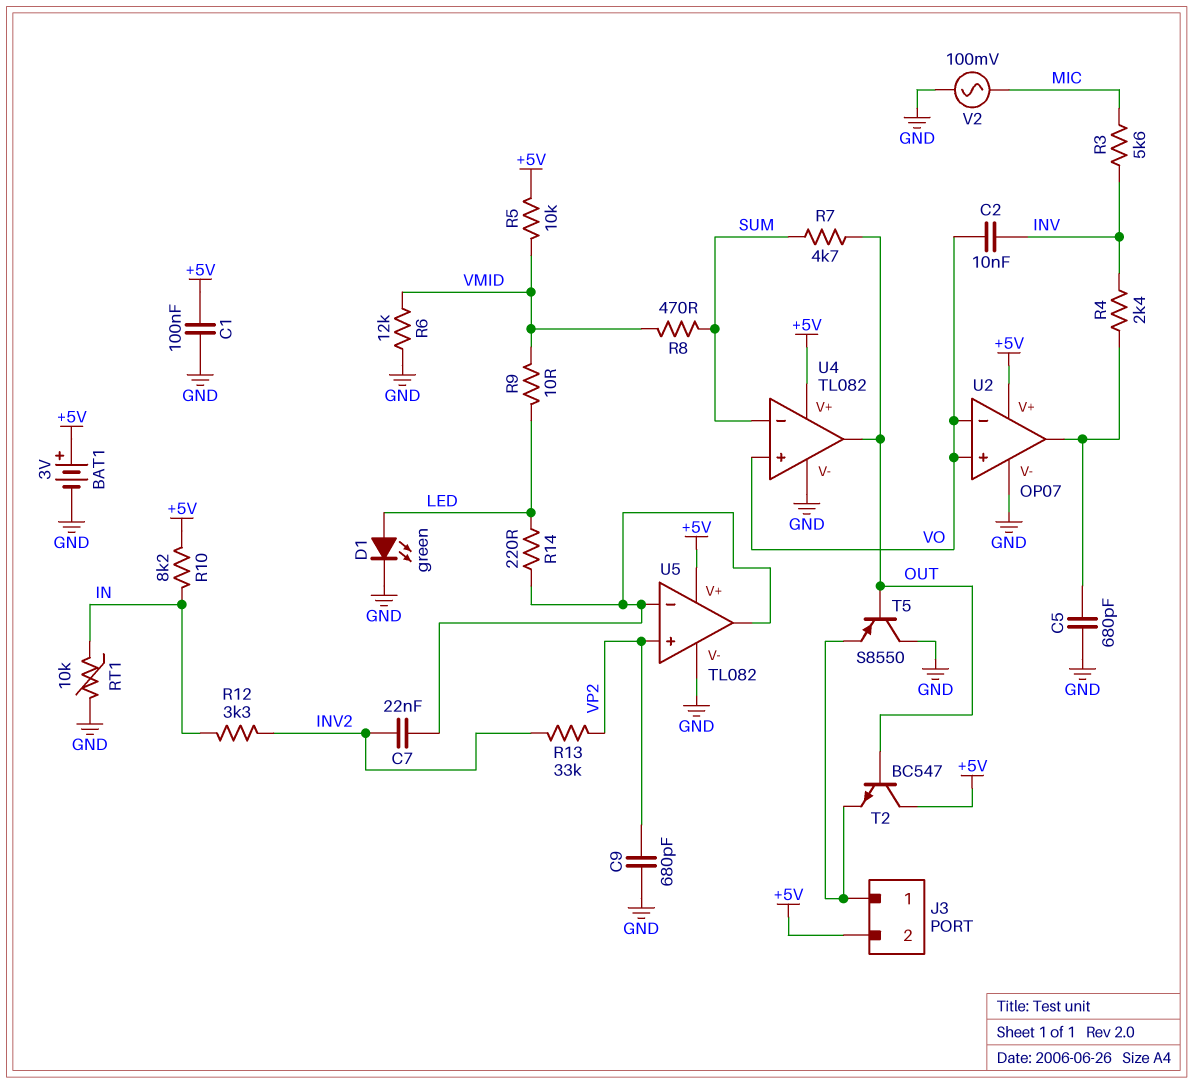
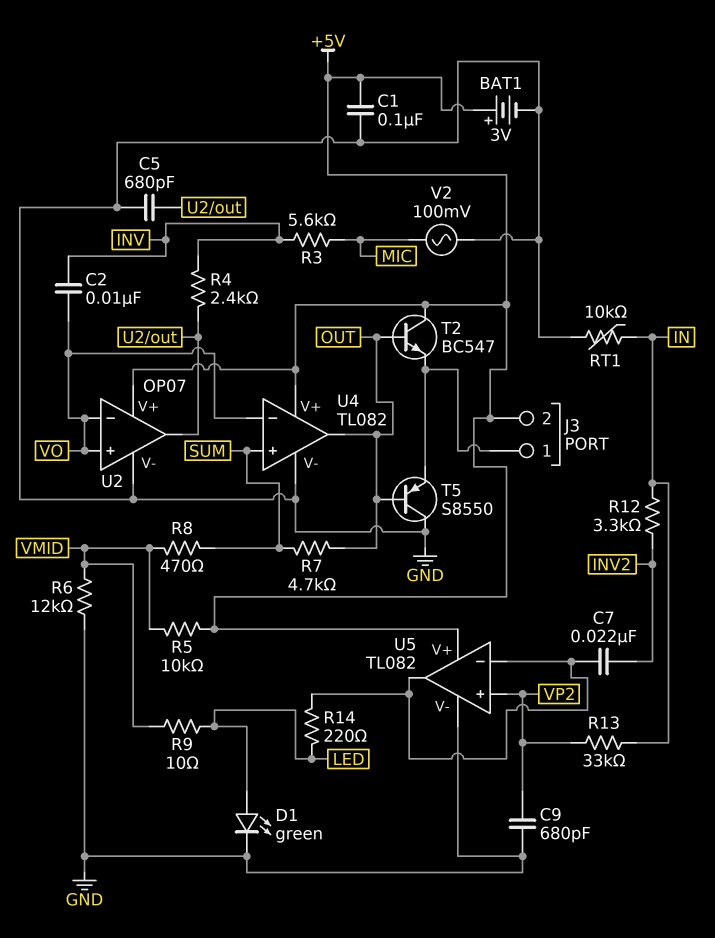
R10: 8.2k (+5V, IN) -> none
R13: 33k (INV2, VP2) -> 33k (IN, VP2)
U4 pin in+: VO -> SUM
U4 pin in-: SUM -> VO

